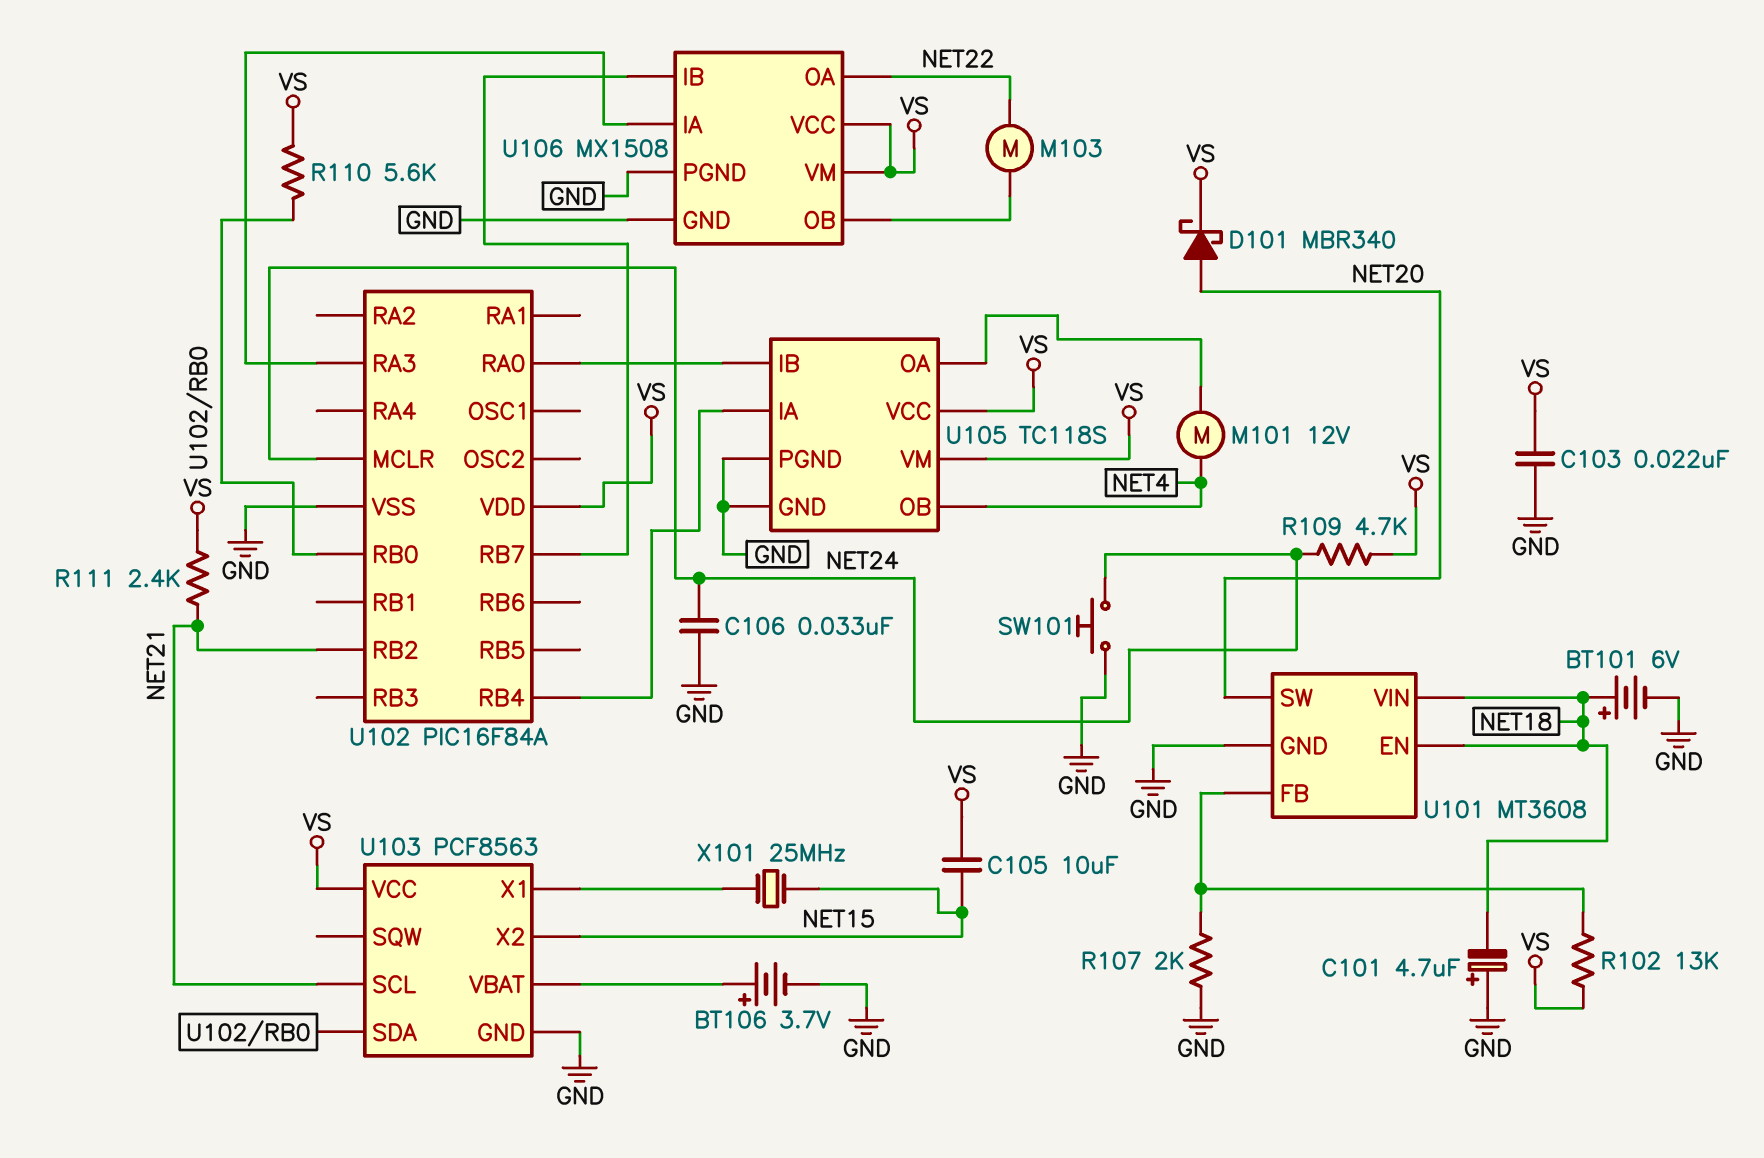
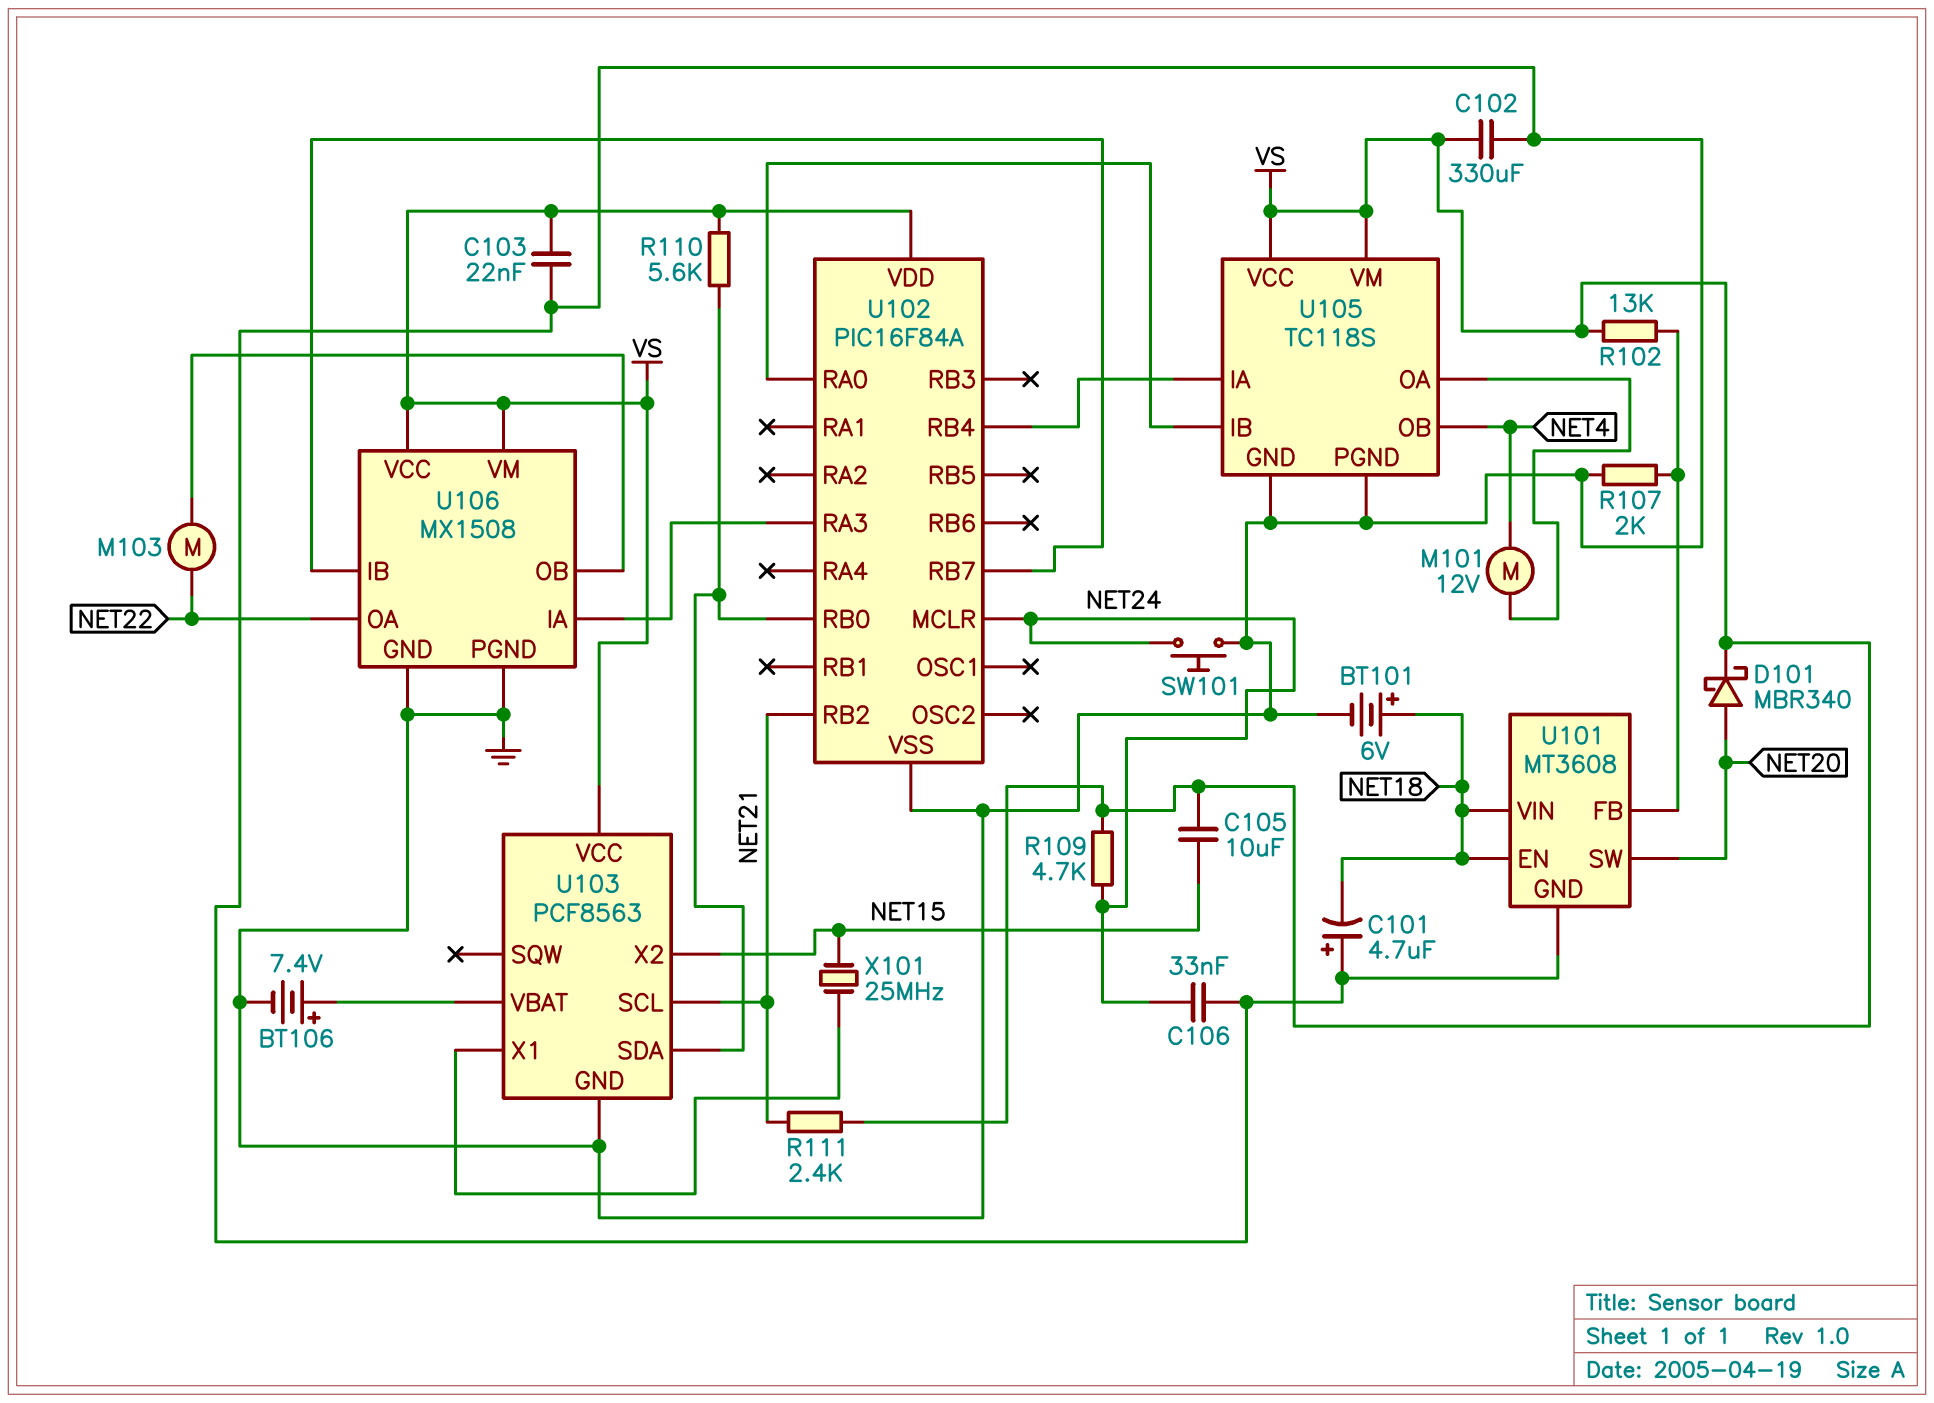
BT106: 3.7V (plus U103/VBAT, minus GND) -> 7.4V (plus U103/VBAT, minus GND)
C102: none -> 330uF (GND, VS)

